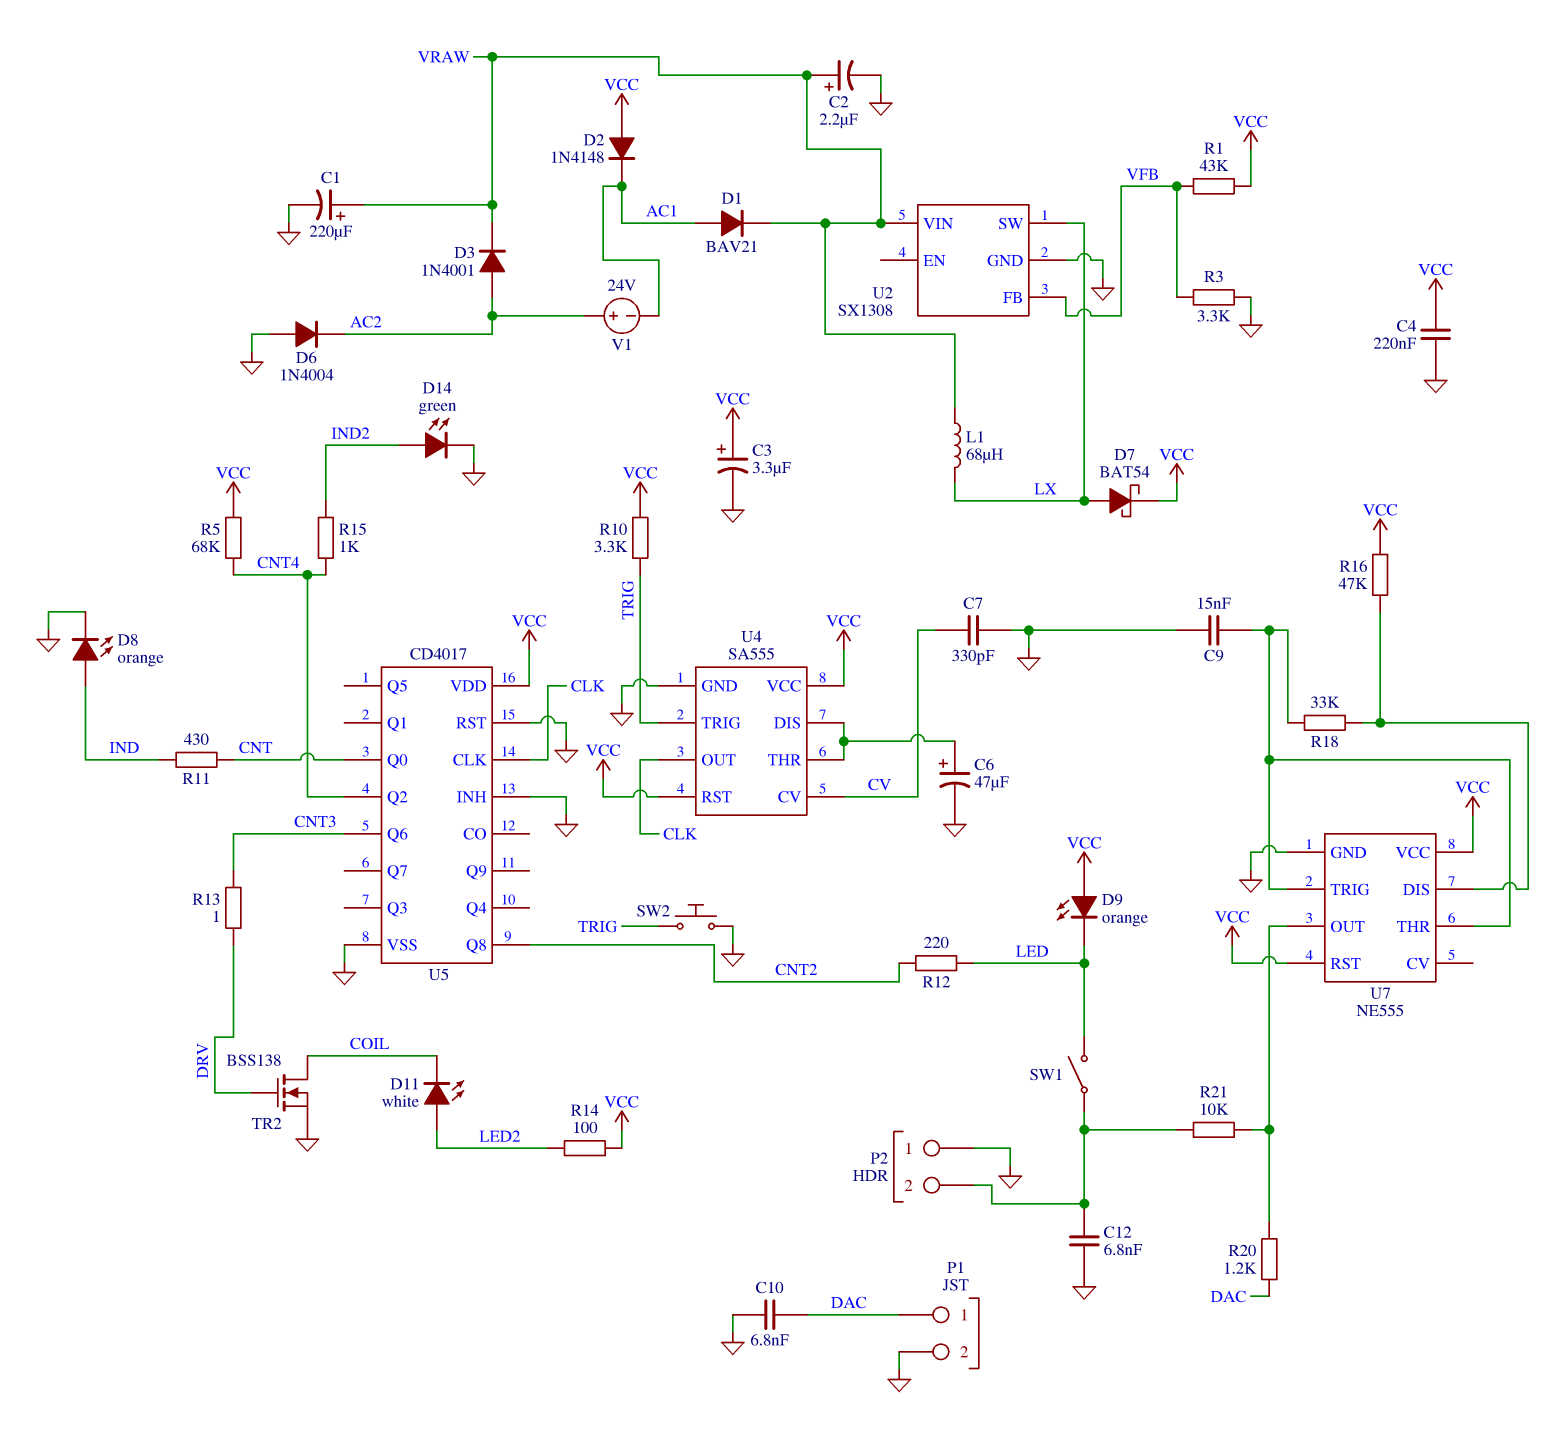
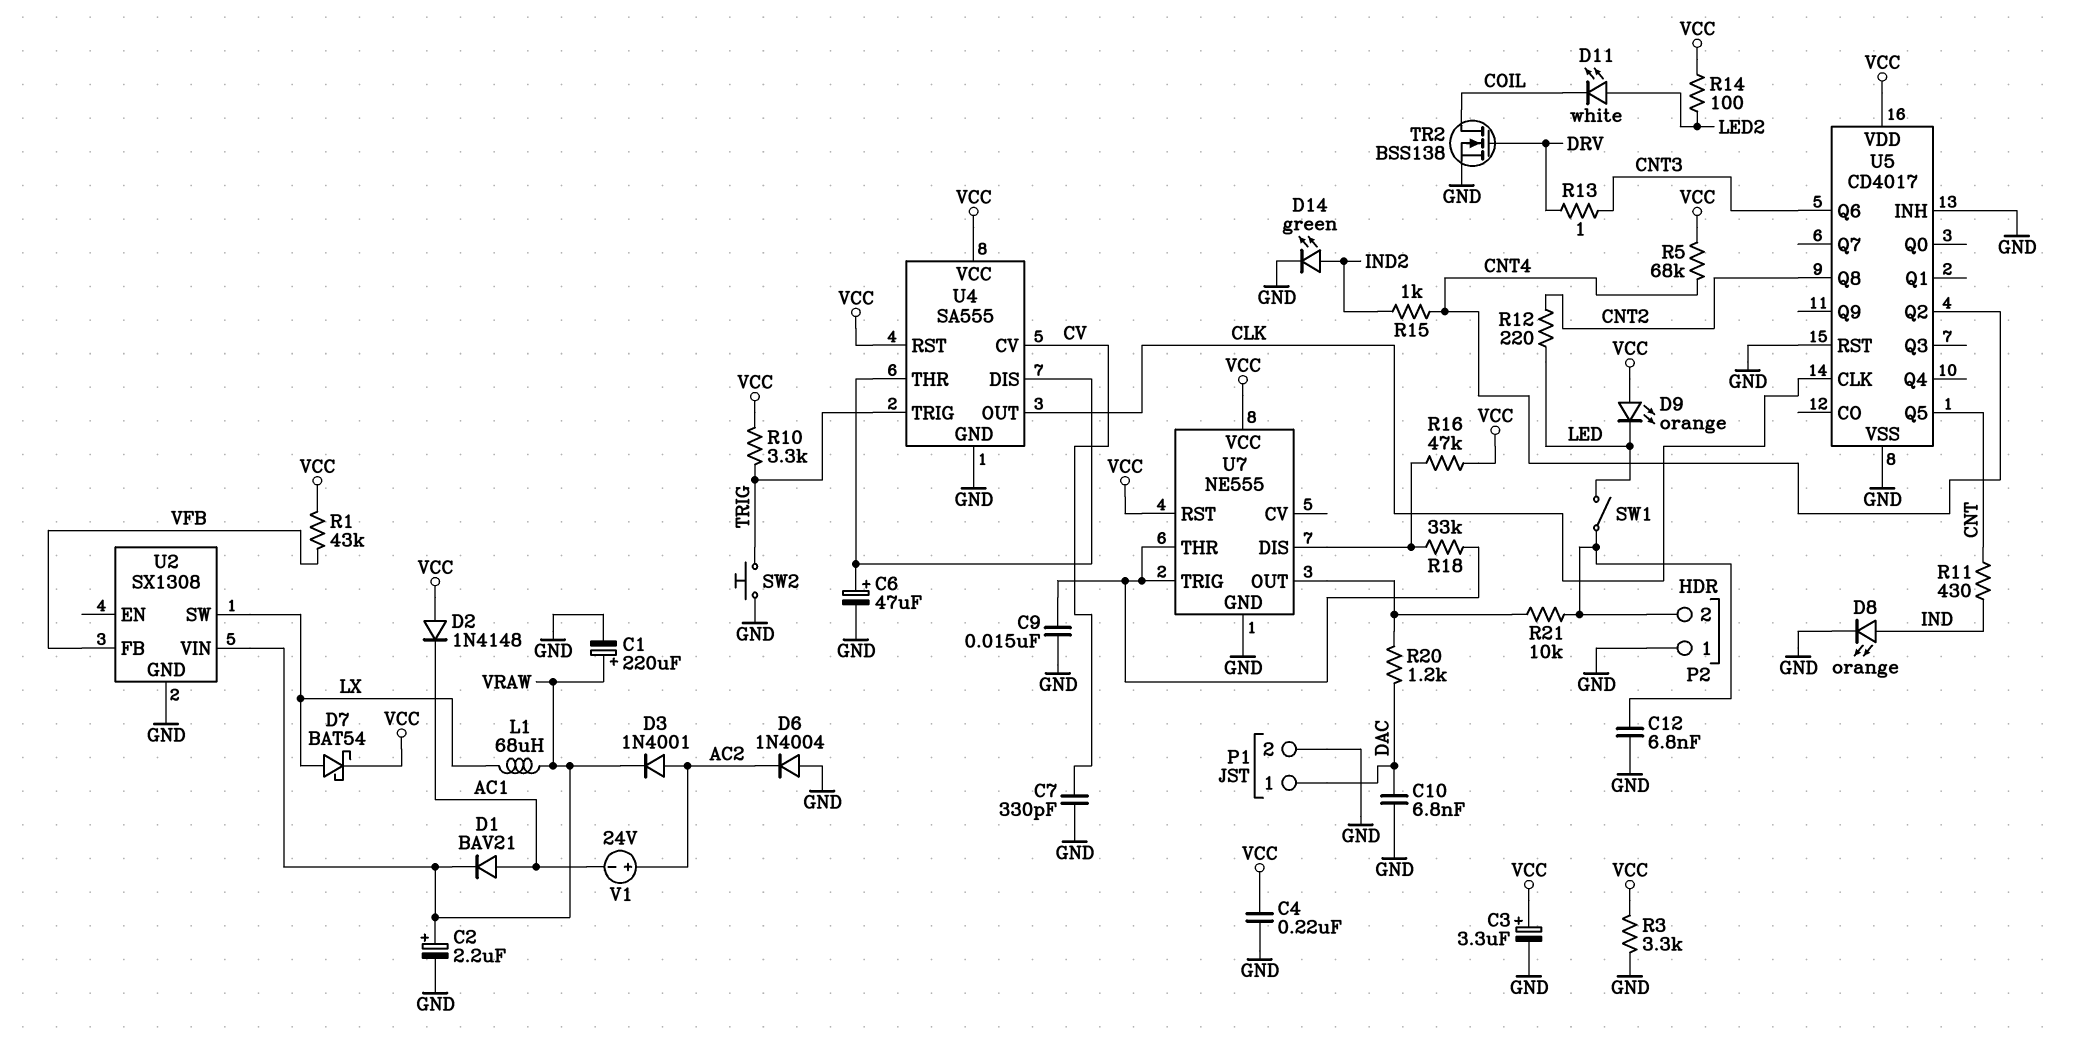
R3: 3.3k (GND, VFB) -> 3.3k (GND, VCC)
U5 pin Q0: CNT -> none
U5 pin Q5: none -> CNT

